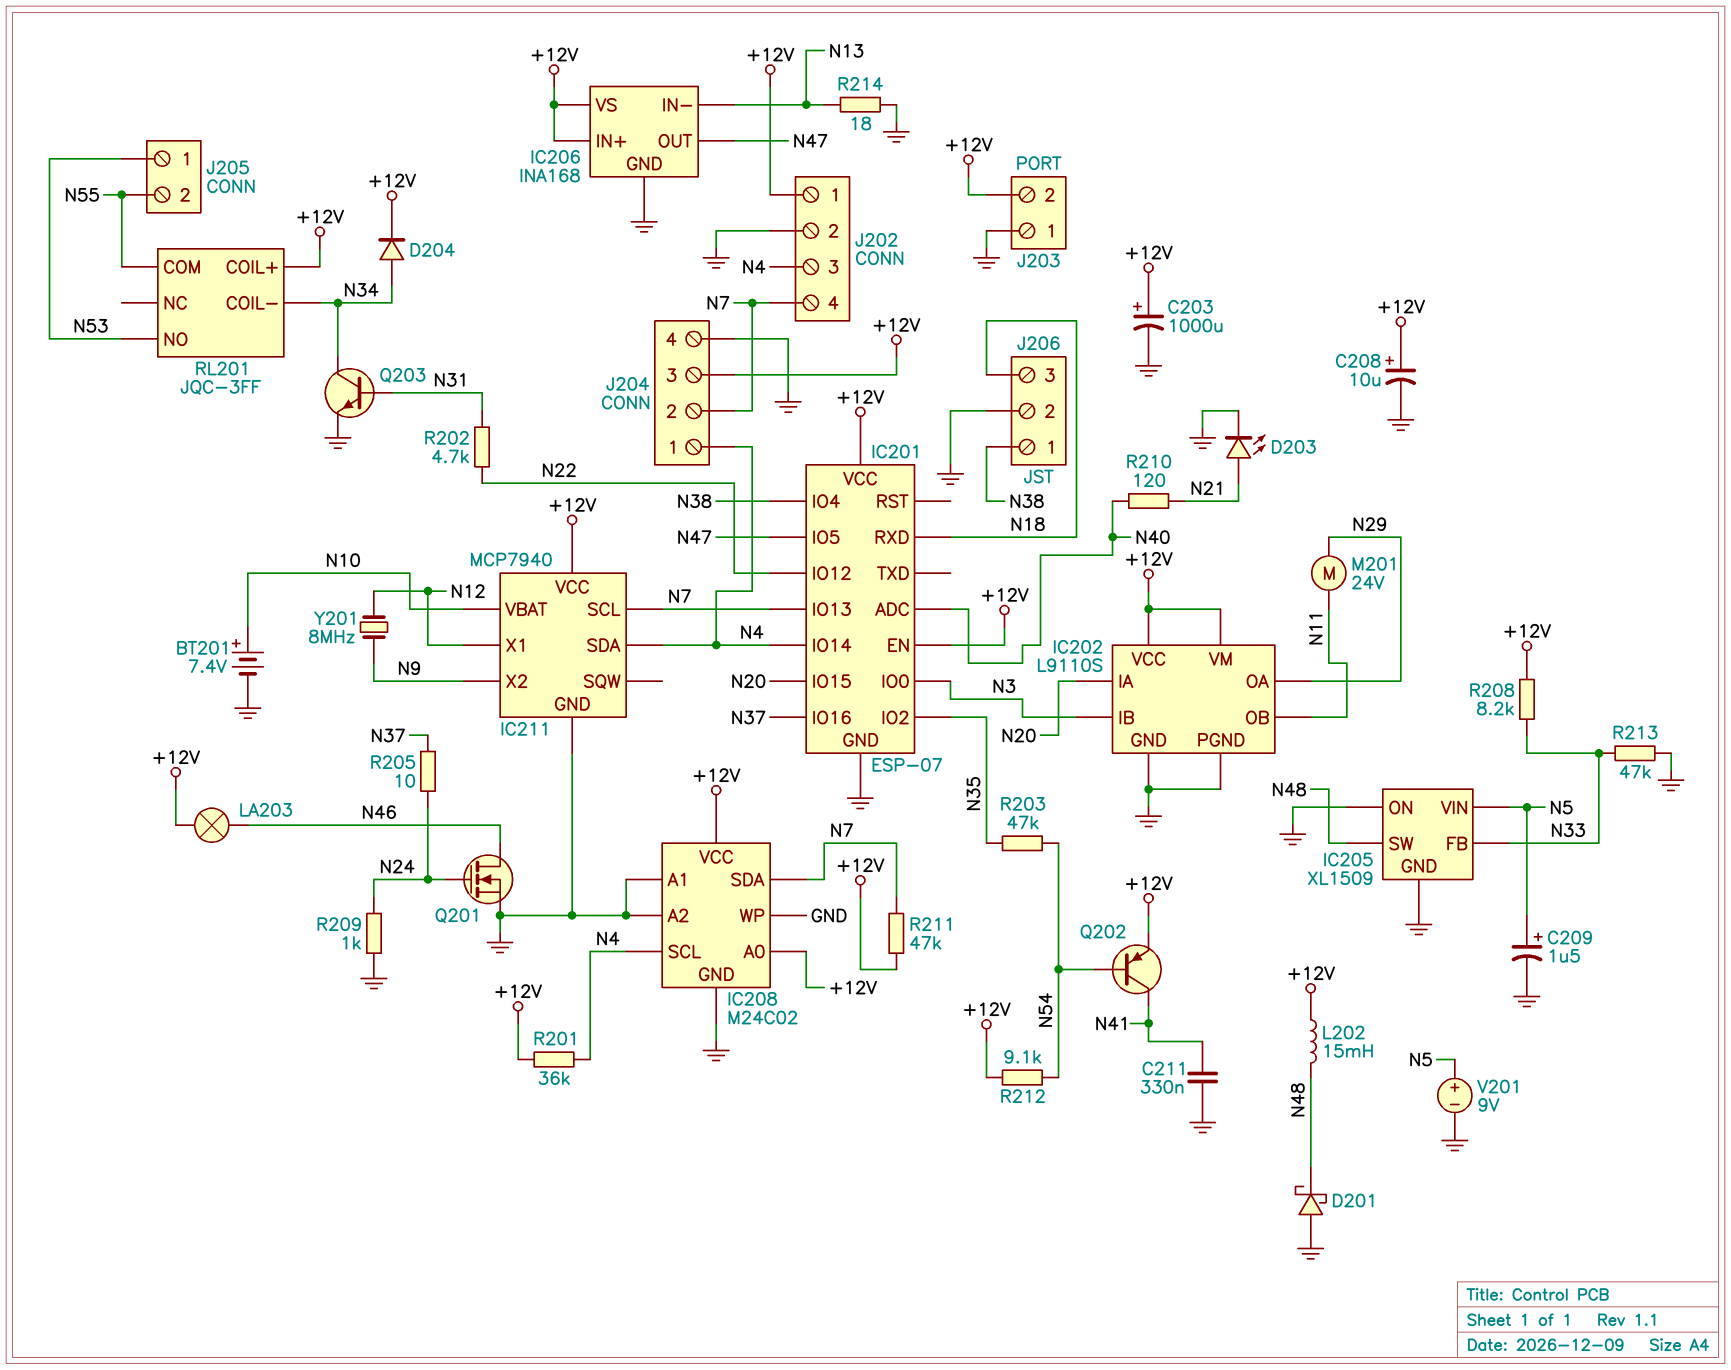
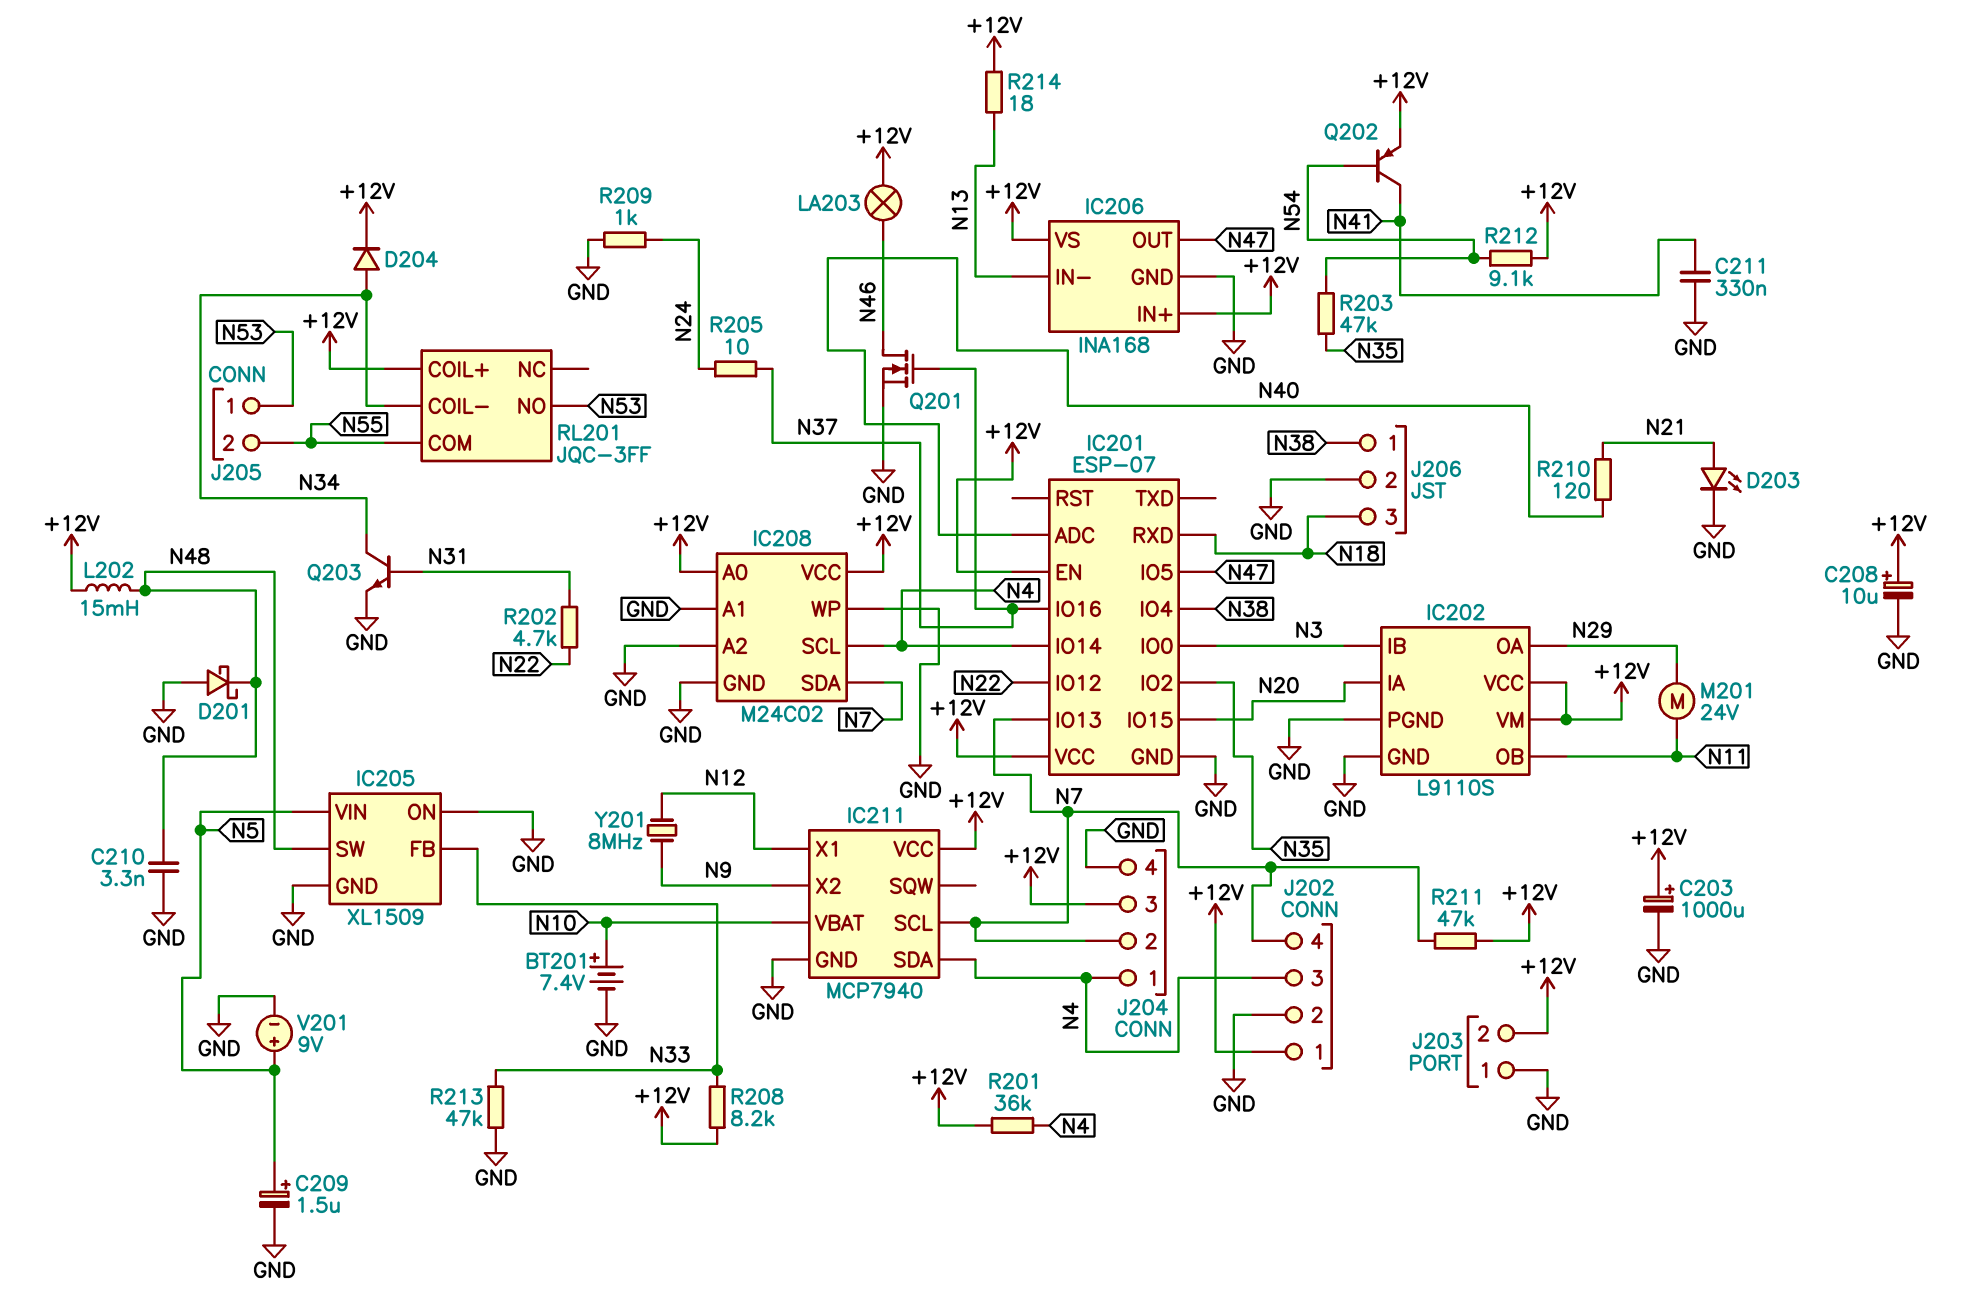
C210: none -> 3.3nF (GND, N48)
Q201: NMOS (G N24, D N46, S GND) -> NMOS (G N37, D N46, S GND)
R214: 18 (GND, N13) -> 18 (+12V, N13)

